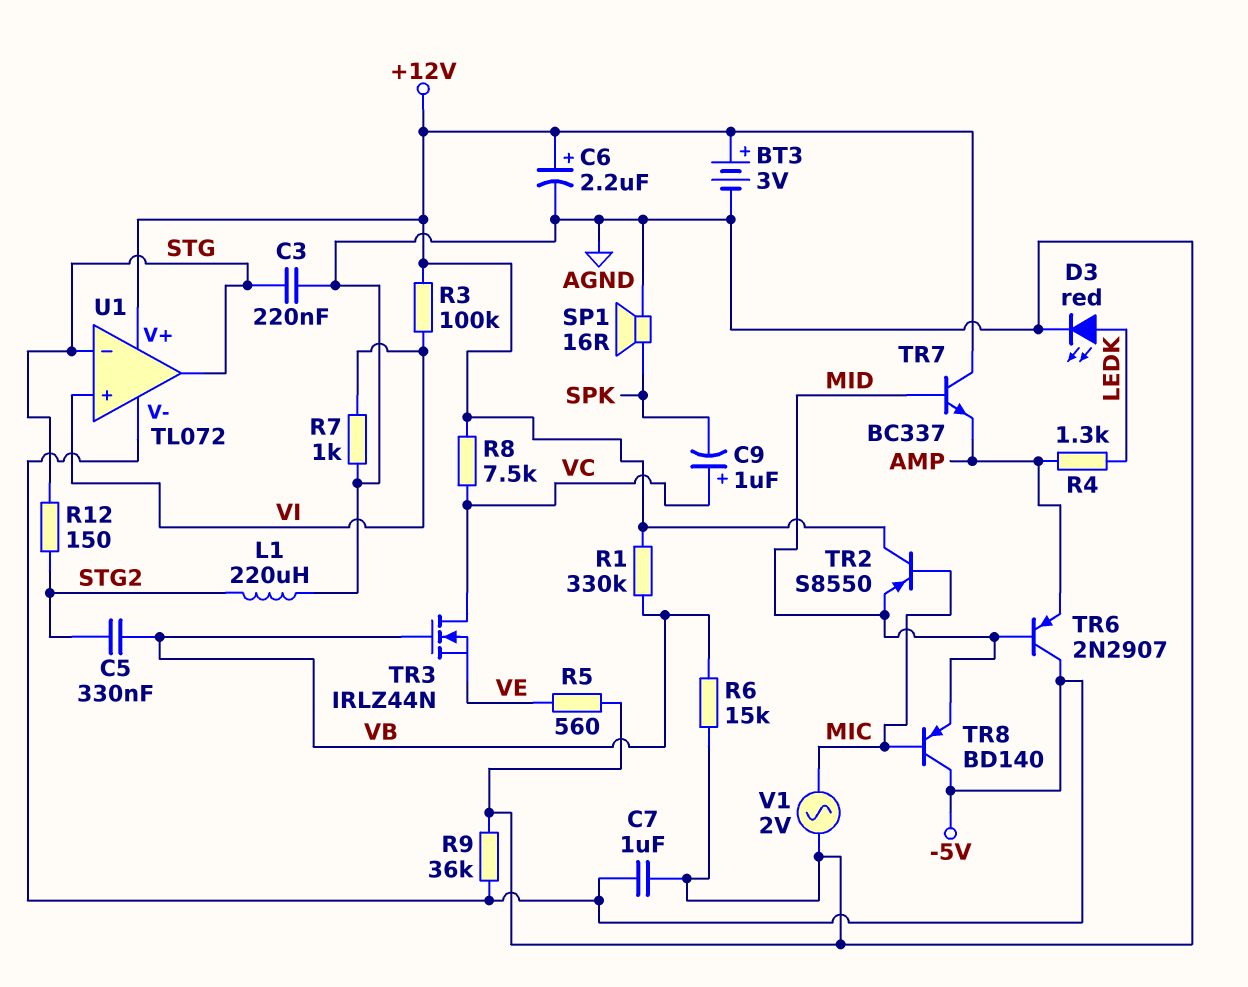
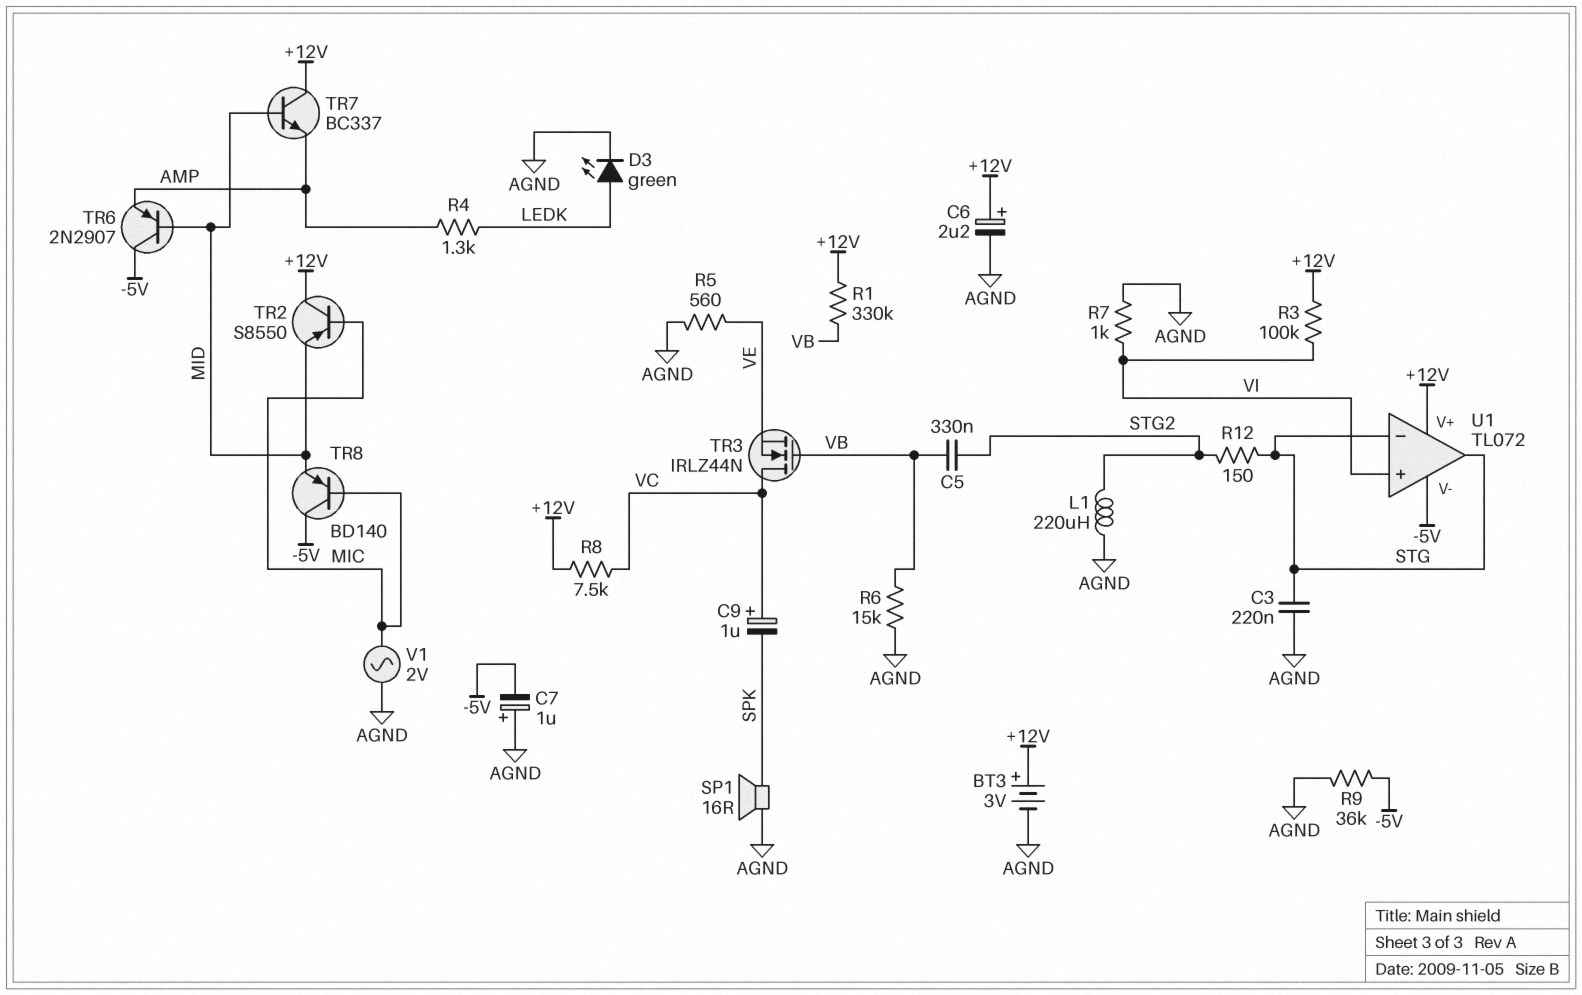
C7: 1uF (-5V, AGND) -> 1uF (plus AGND, minus -5V)
D3: LED red (A LEDK, K AGND) -> LED green (A LEDK, K AGND)

